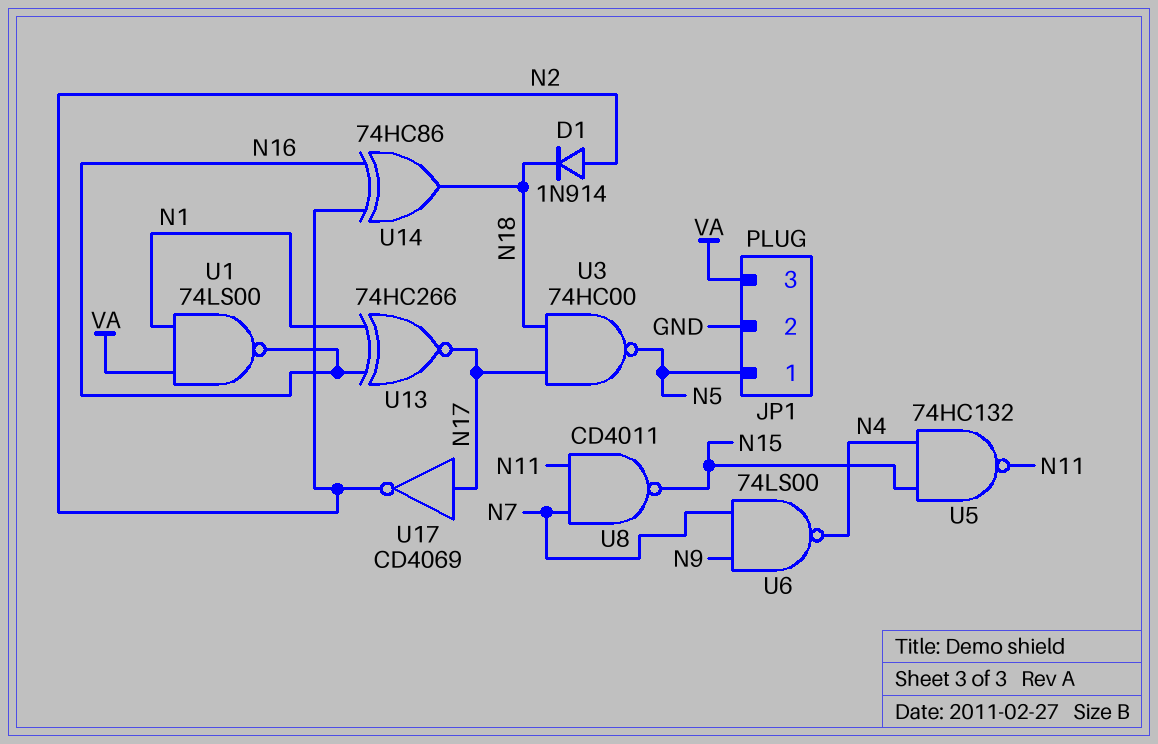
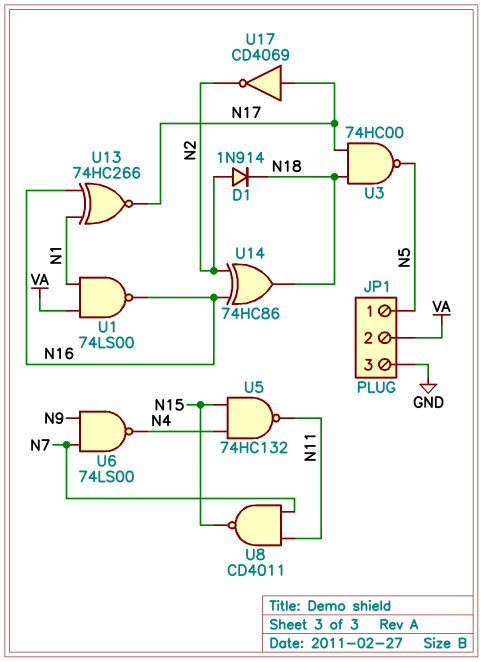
JP1 pin 2: GND -> VA
JP1 pin 3: VA -> GND

